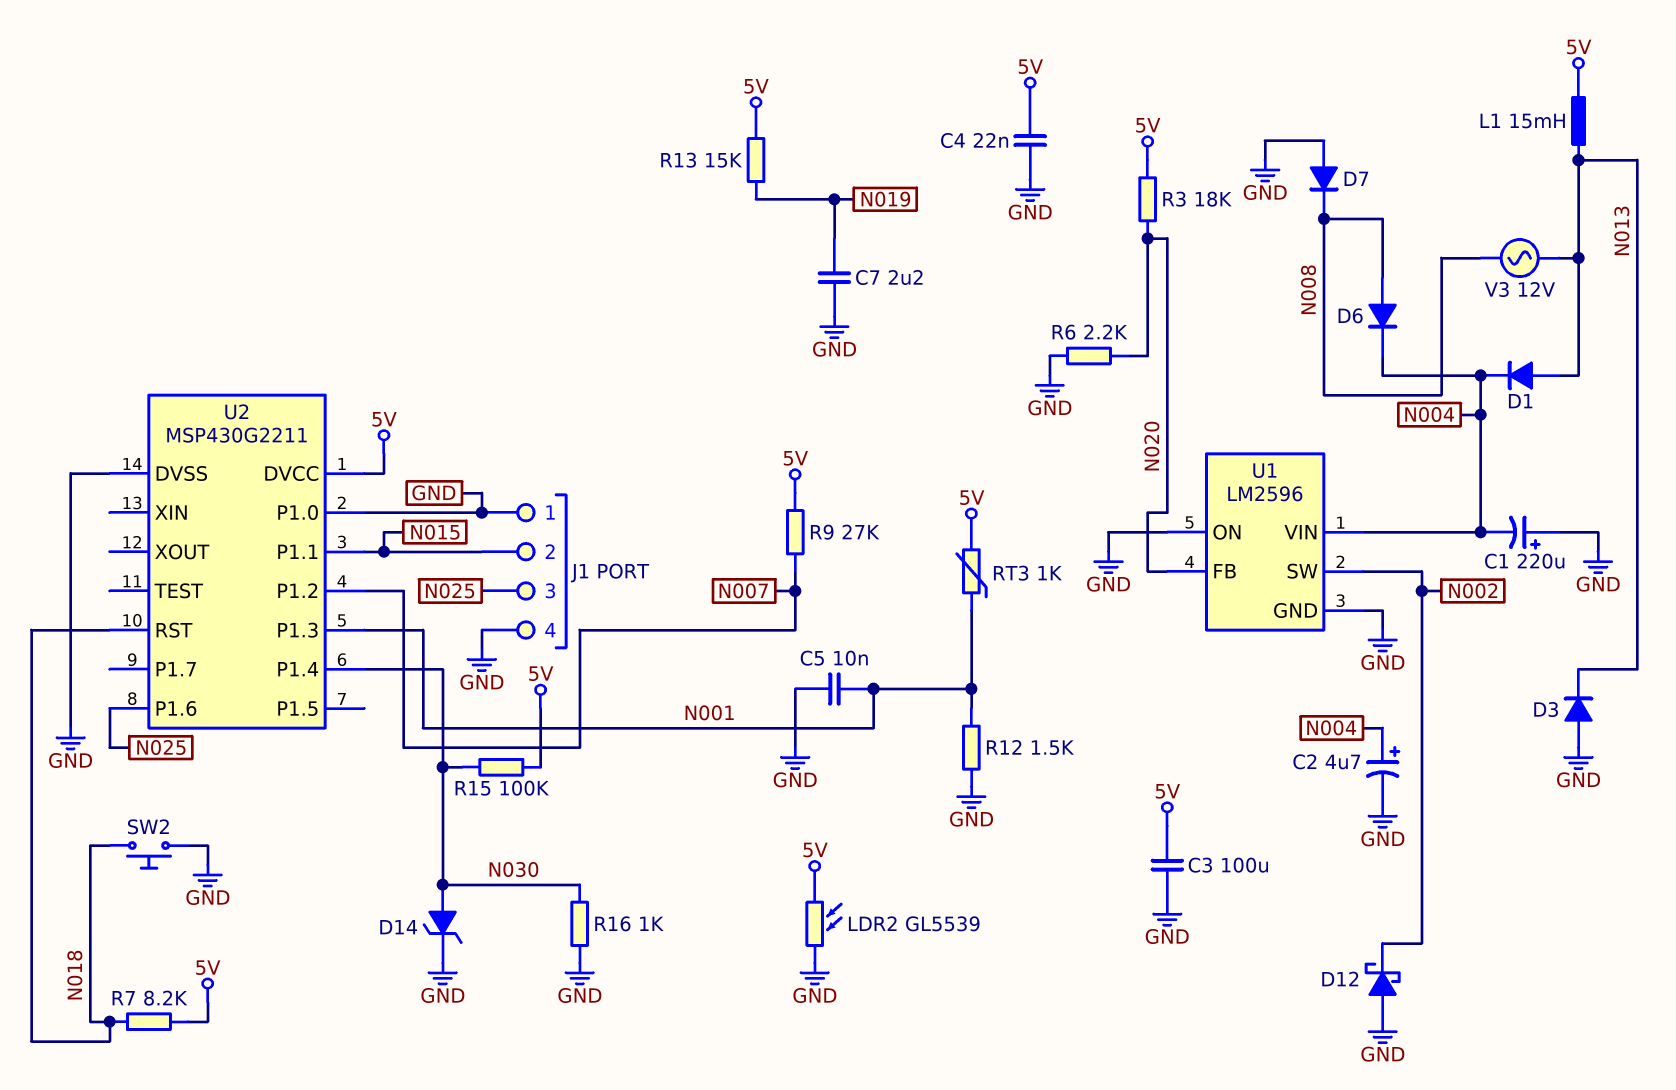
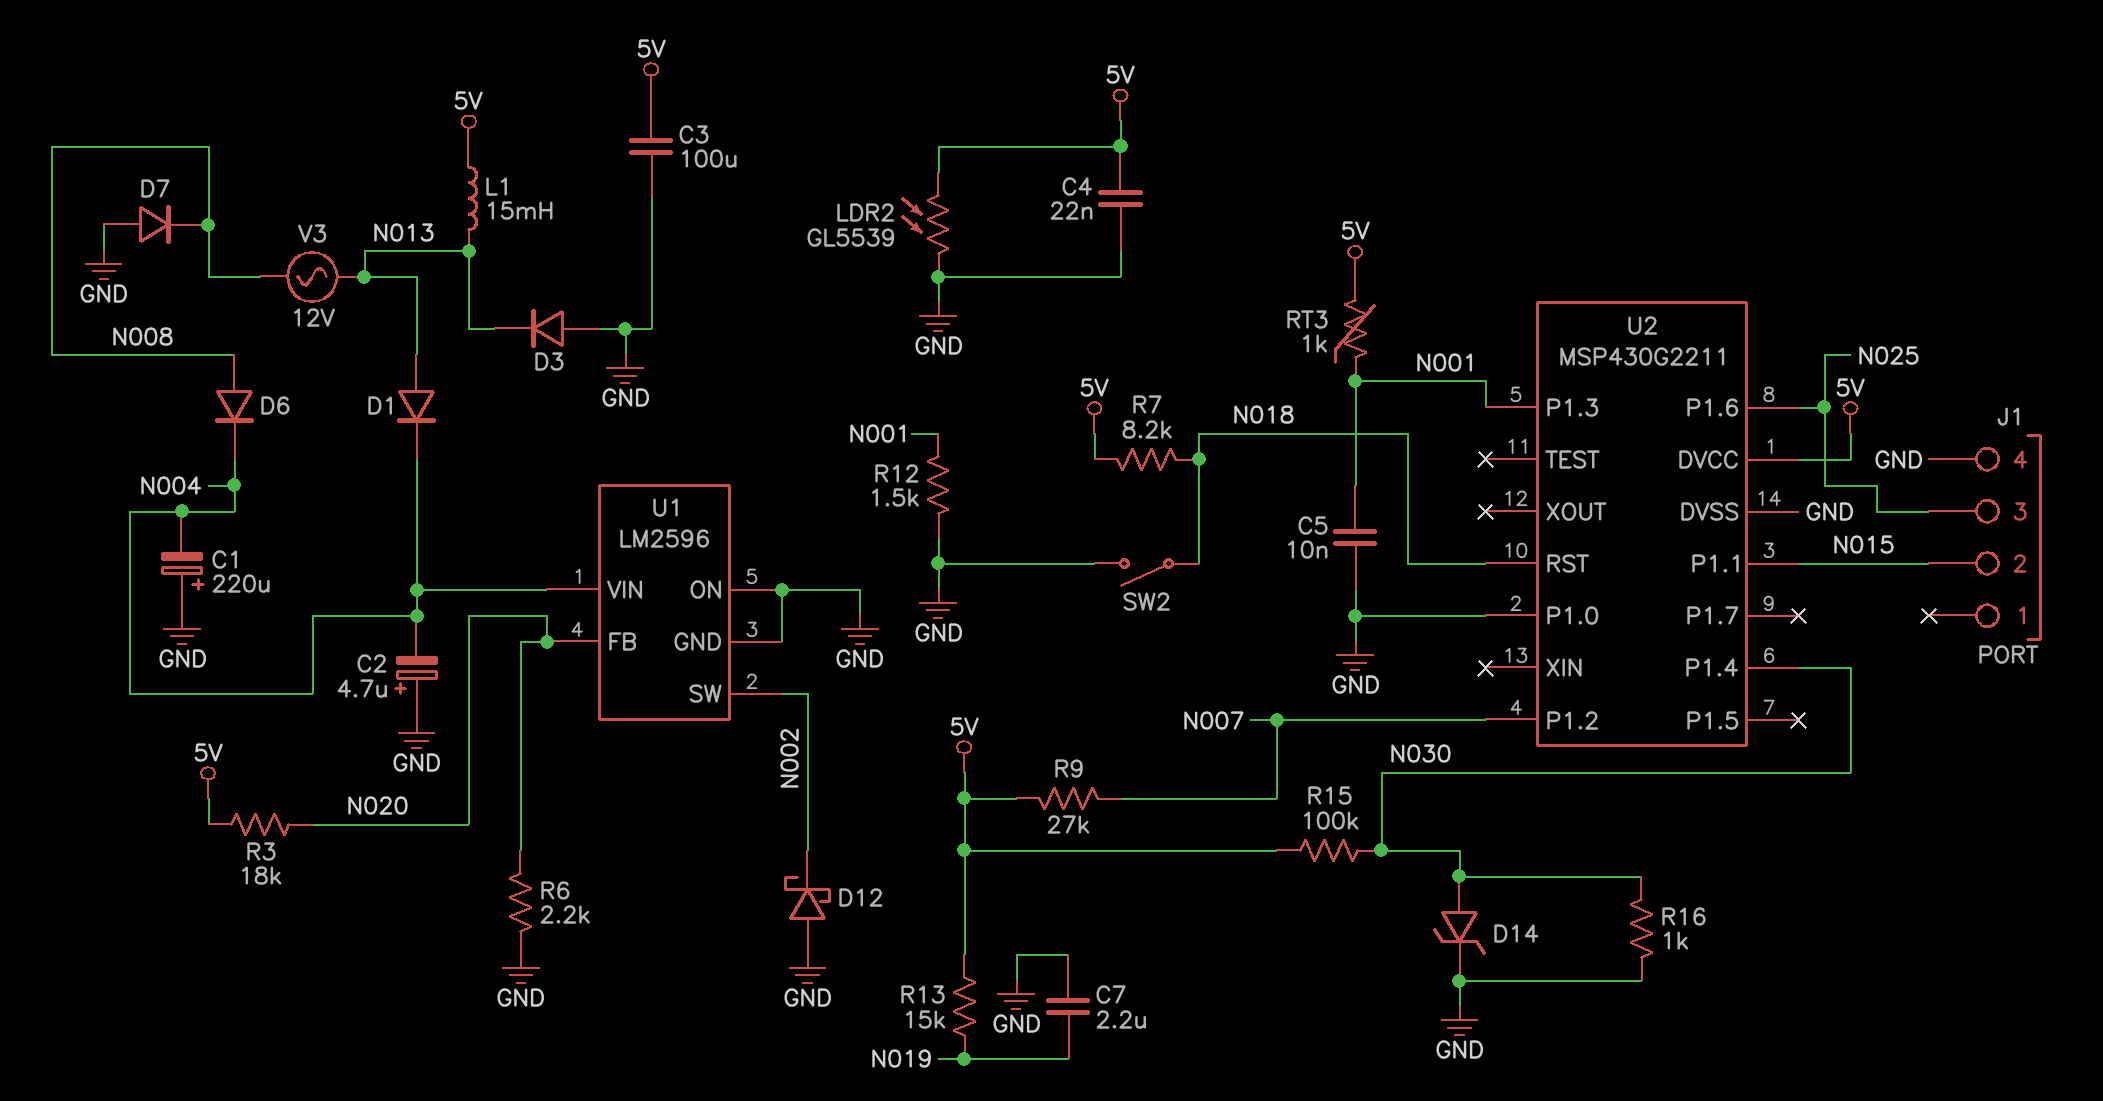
C2: 4.7uF (plus N004, minus GND) -> 4.7uF (plus GND, minus N004)
J1 pin 1: GND -> none
SW2: button (GND, N018) -> switch (GND, N018)

